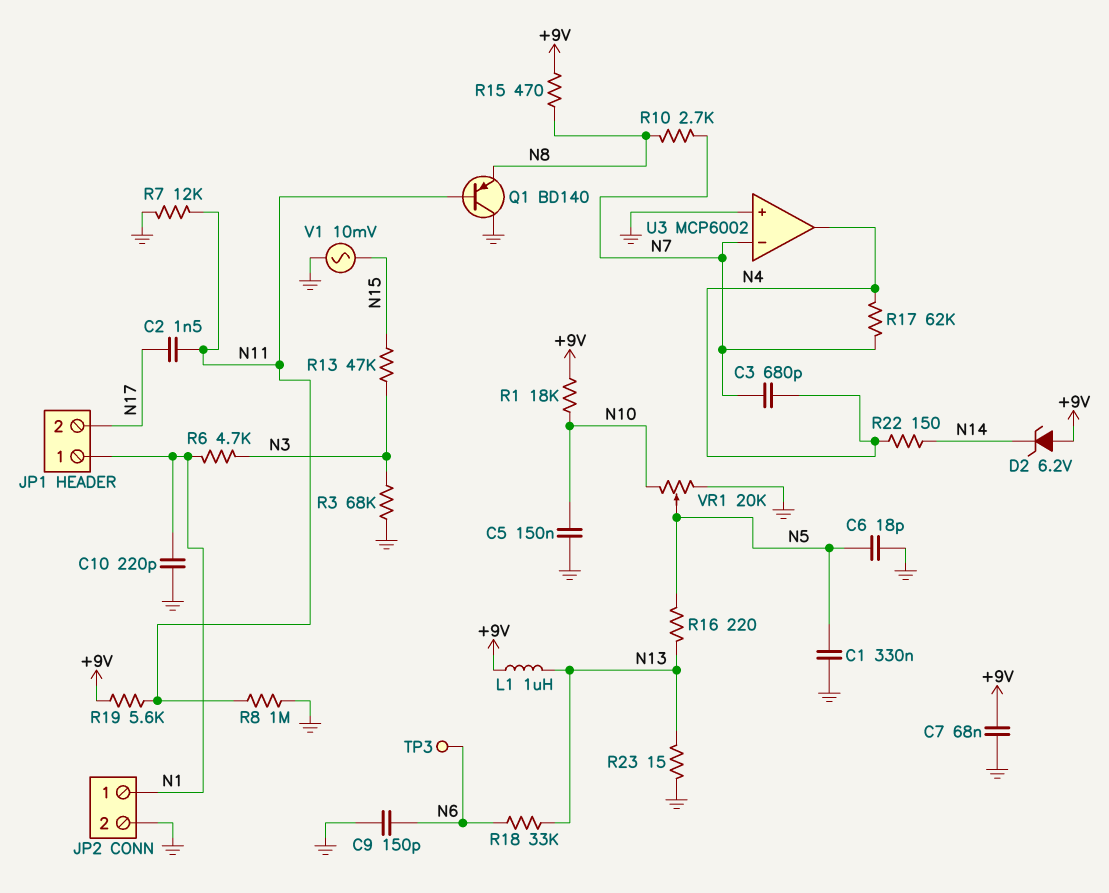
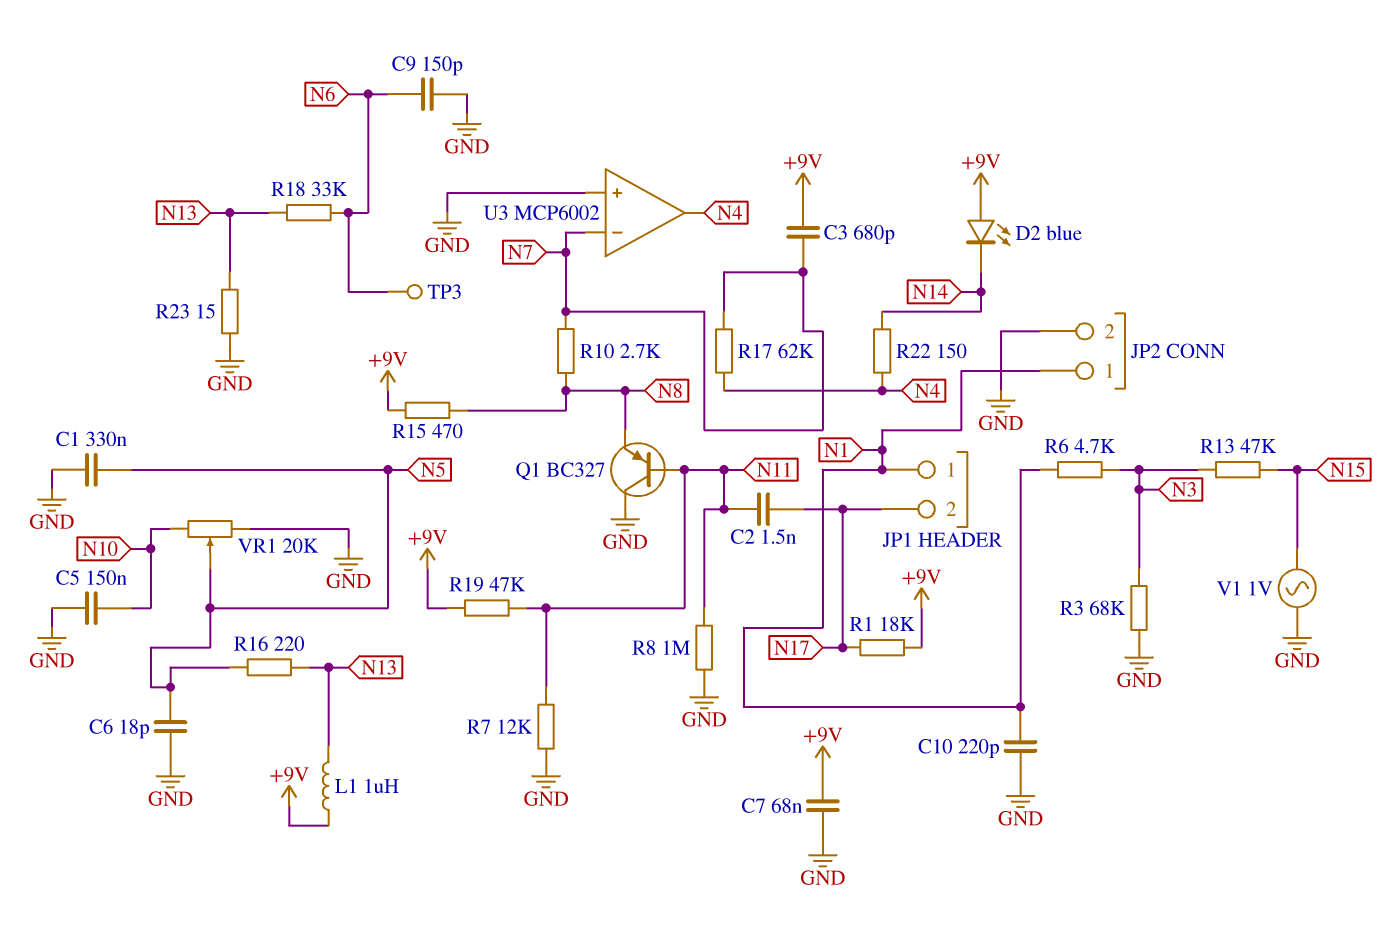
C3: 680pF (N4, N7) -> 680pF (+9V, N7)
D2: zener 6.2V (A +9V, K N14) -> LED blue (A +9V, K N14)
Q1: PNP BD140 (B N11, C GND, E N8) -> PNP BC327 (B N11, C GND, E N8)
R1: 18k (+9V, N10) -> 18k (+9V, N17)
R19: 5.6k (+9V, N11) -> 47k (+9V, N11)
V1: AC 10mV (GND, N15) -> AC 1V (GND, N15)

